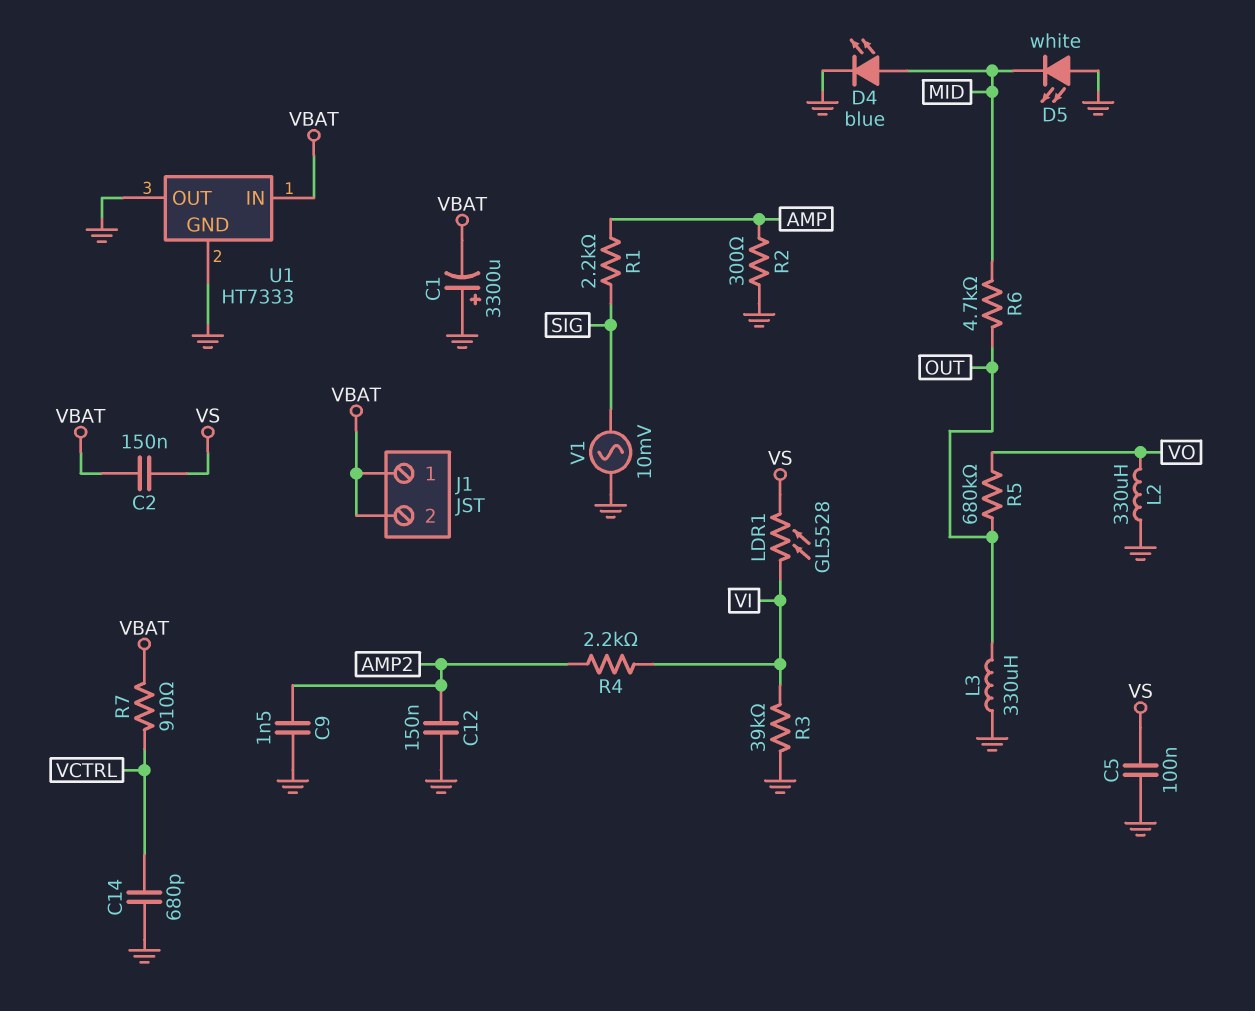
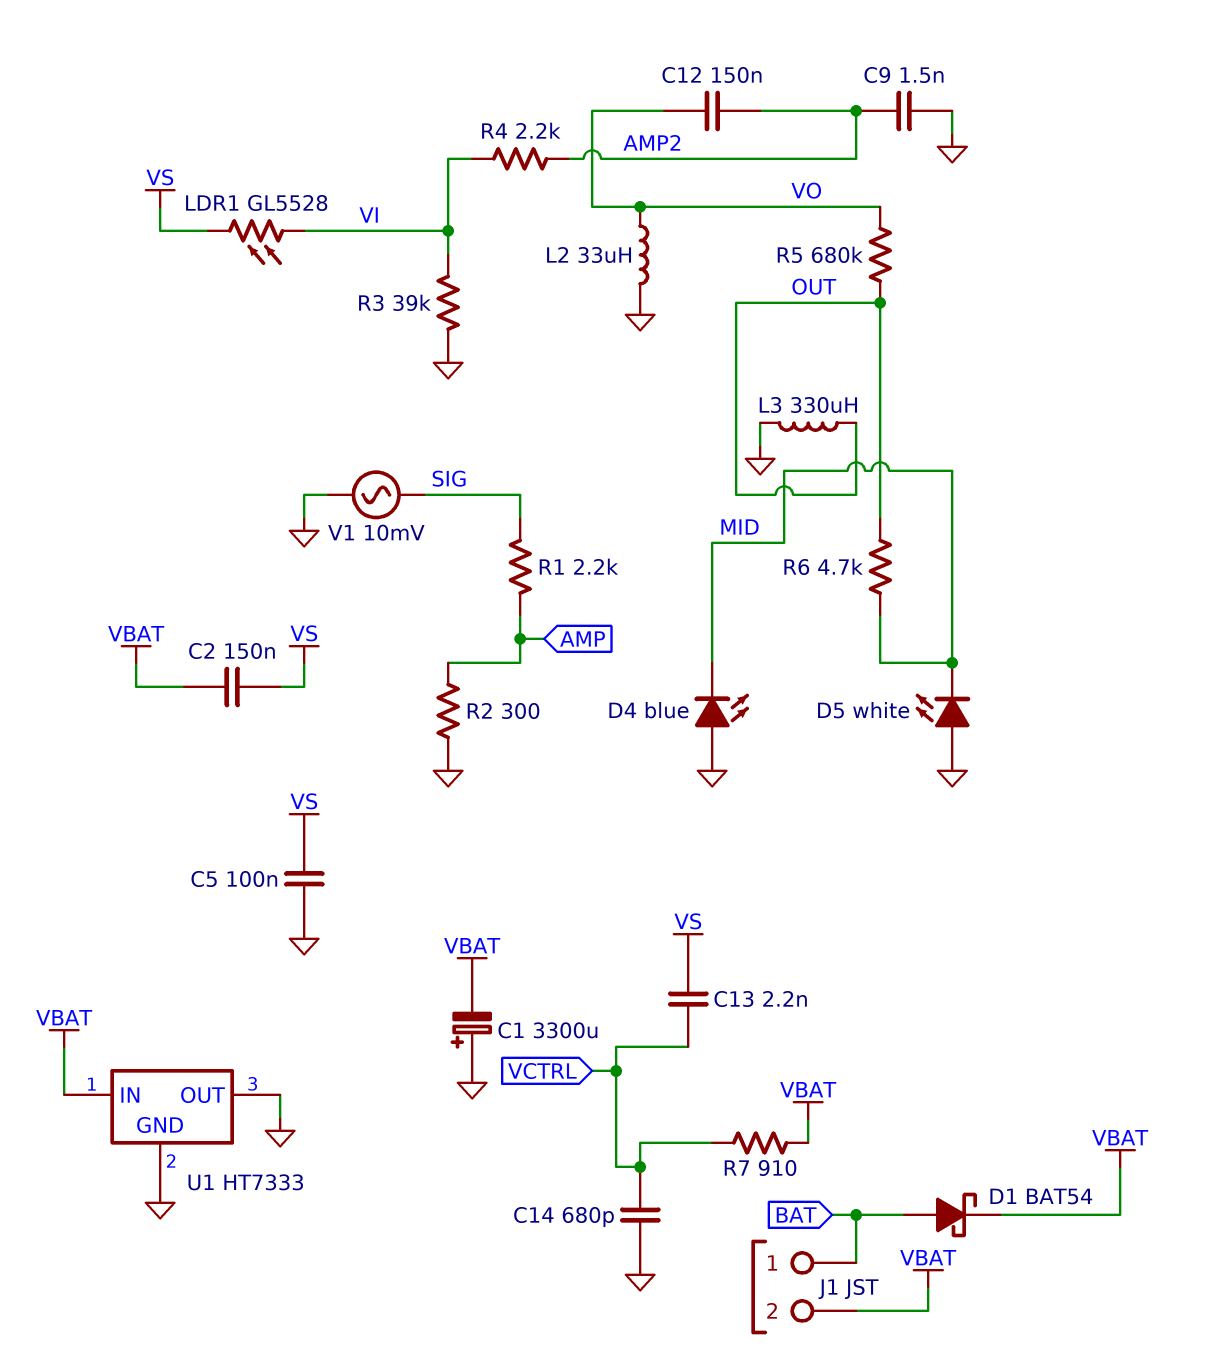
C12: 150nF (AMP2, GND) -> 150nF (AMP2, VO)
C13: none -> 2.2nF (VCTRL, VS)
D1: none -> schottky BAT54 (A BAT, K VBAT)
D4: LED blue (A MID, K GND) -> LED blue (A GND, K MID)
J1 pin 1: VBAT -> BAT
L2: 330uH (GND, VO) -> 33uH (GND, VO)

